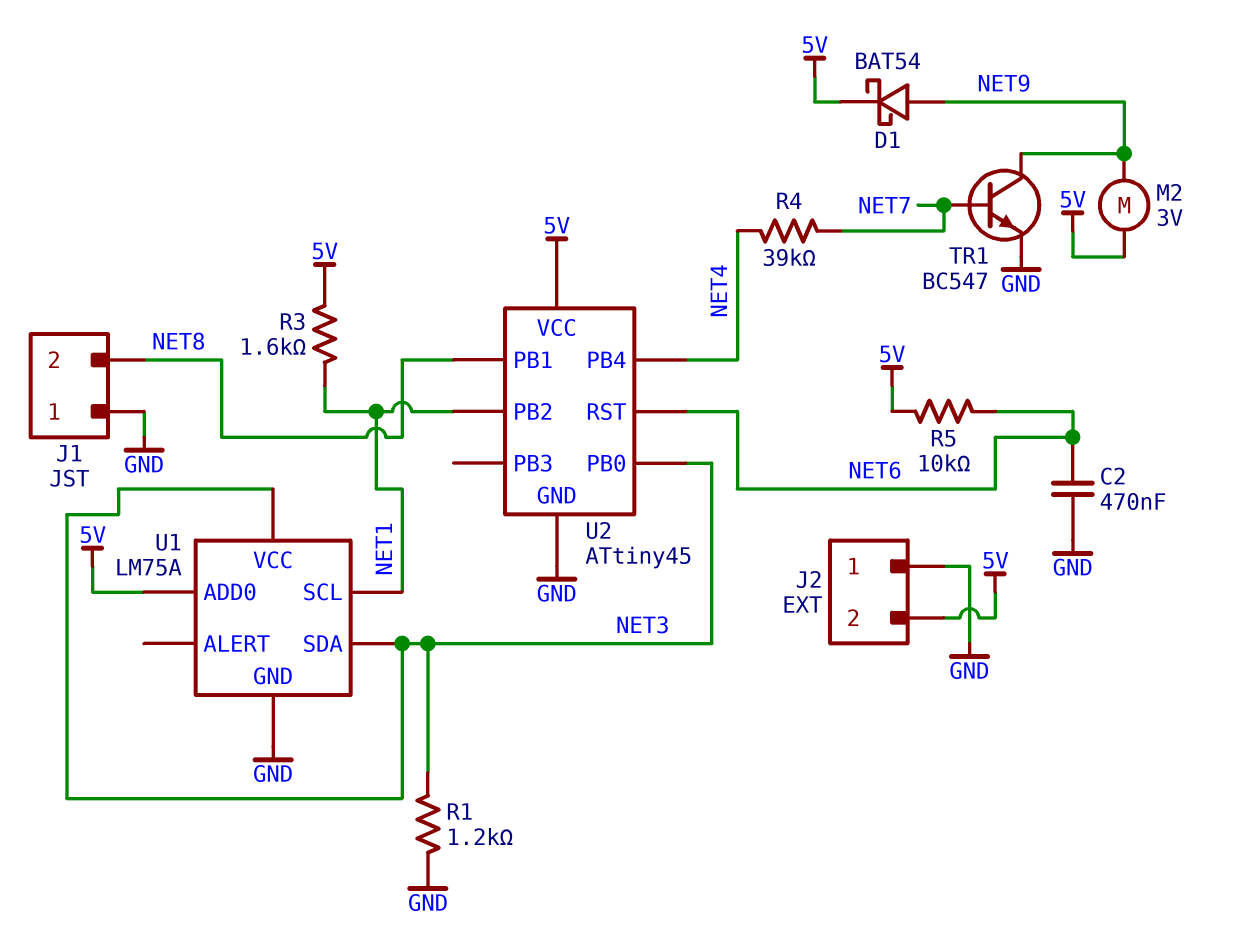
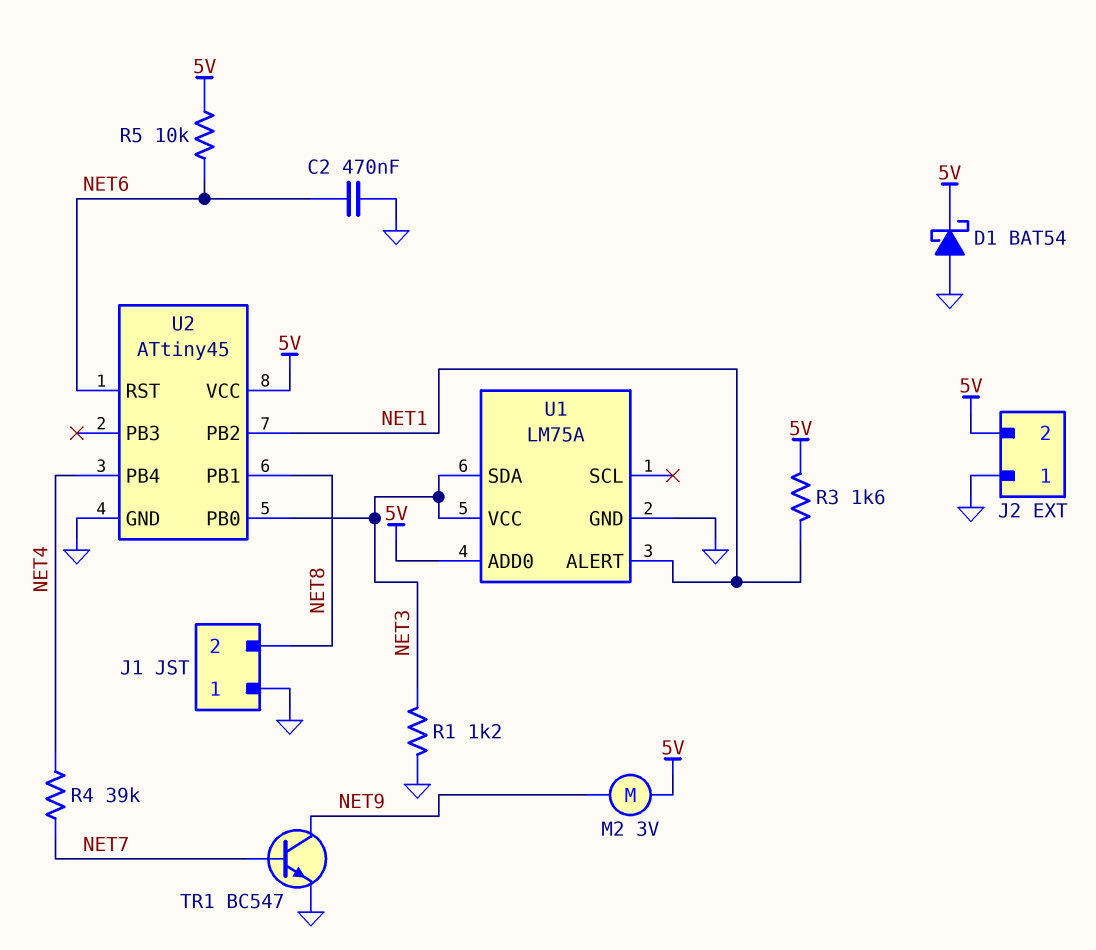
D1: schottky BAT54 (A NET9, K 5V) -> schottky BAT54 (A GND, K 5V)
U1 pin ALERT: none -> NET1
U1 pin SCL: NET1 -> none

